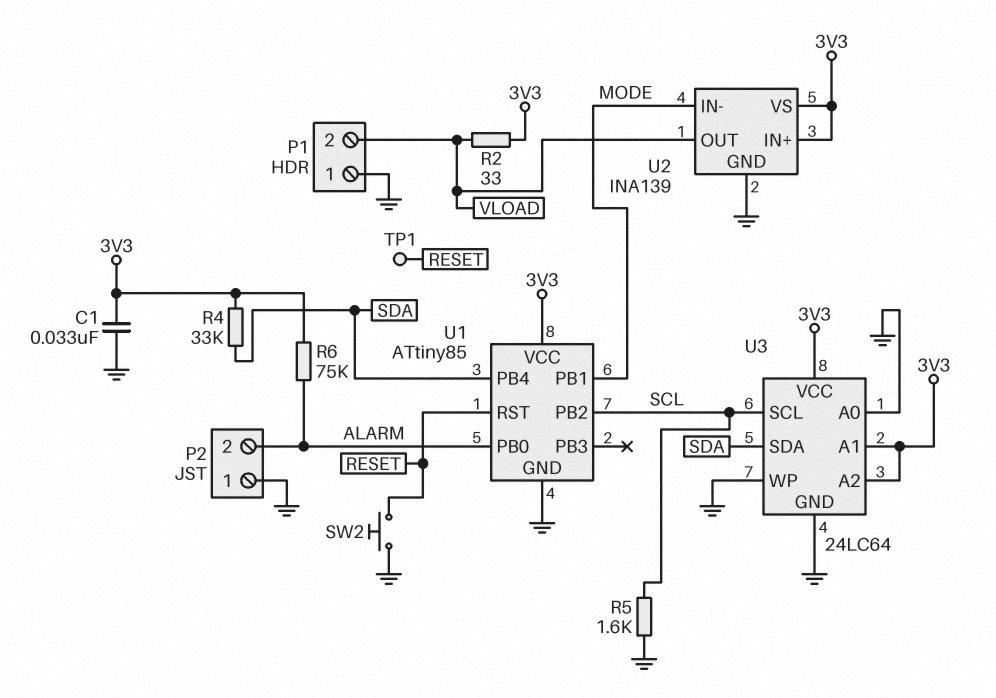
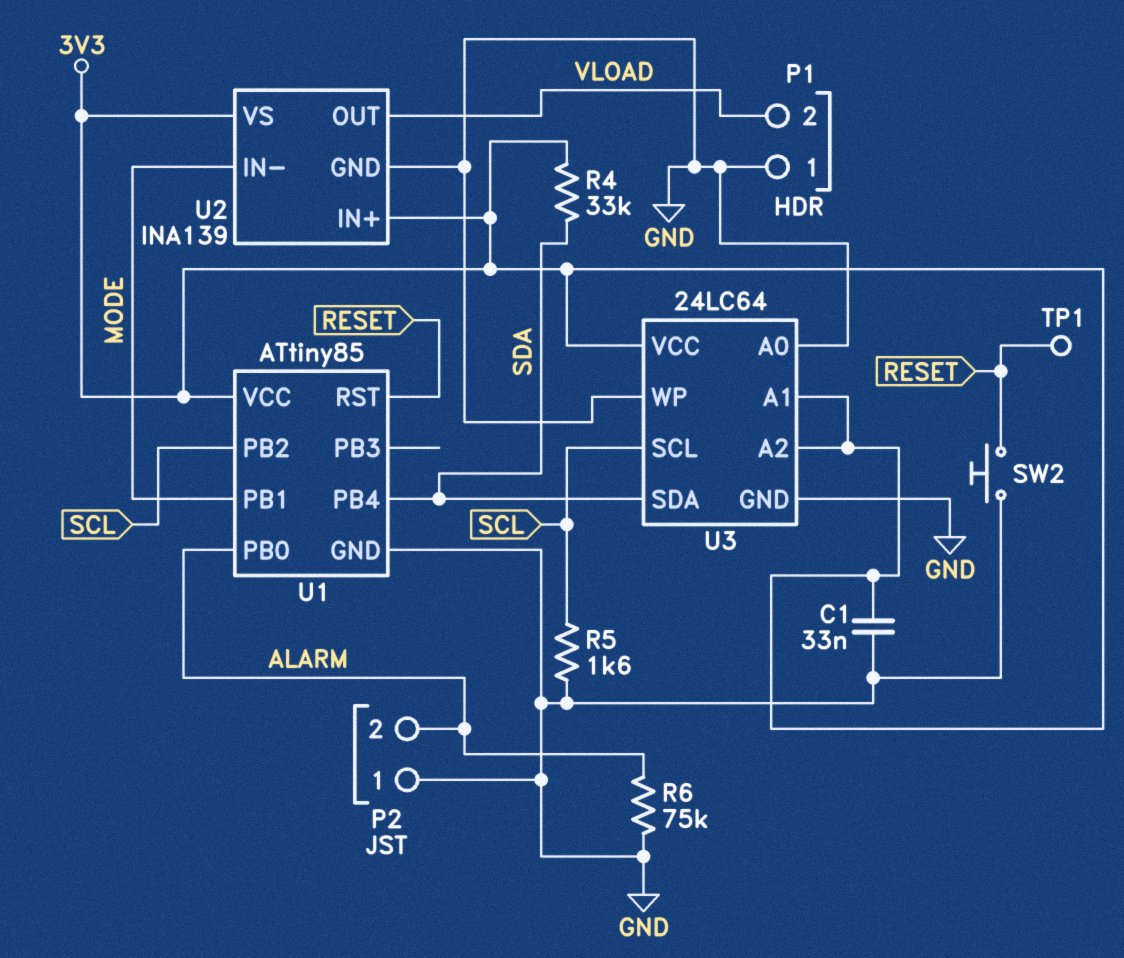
R2: 33 (3V3, VLOAD) -> none
R6: 75k (3V3, ALARM) -> 75k (ALARM, GND)

